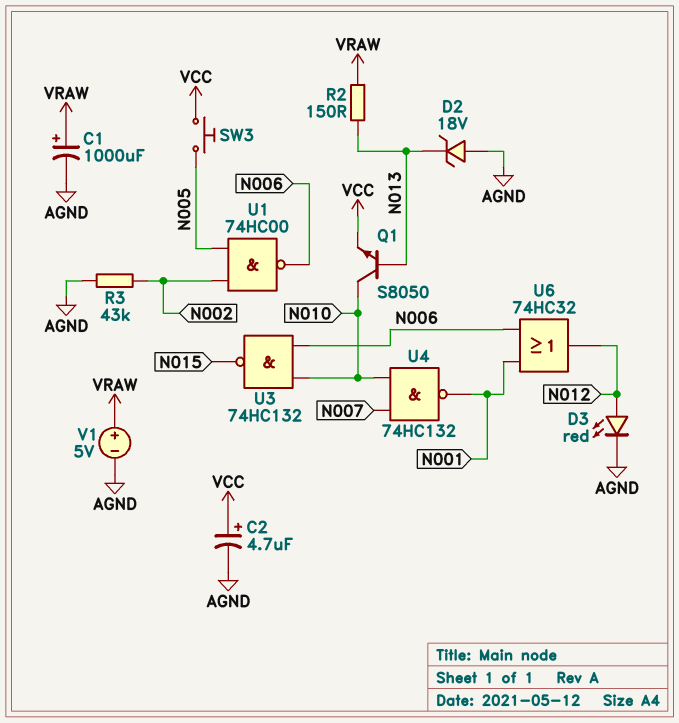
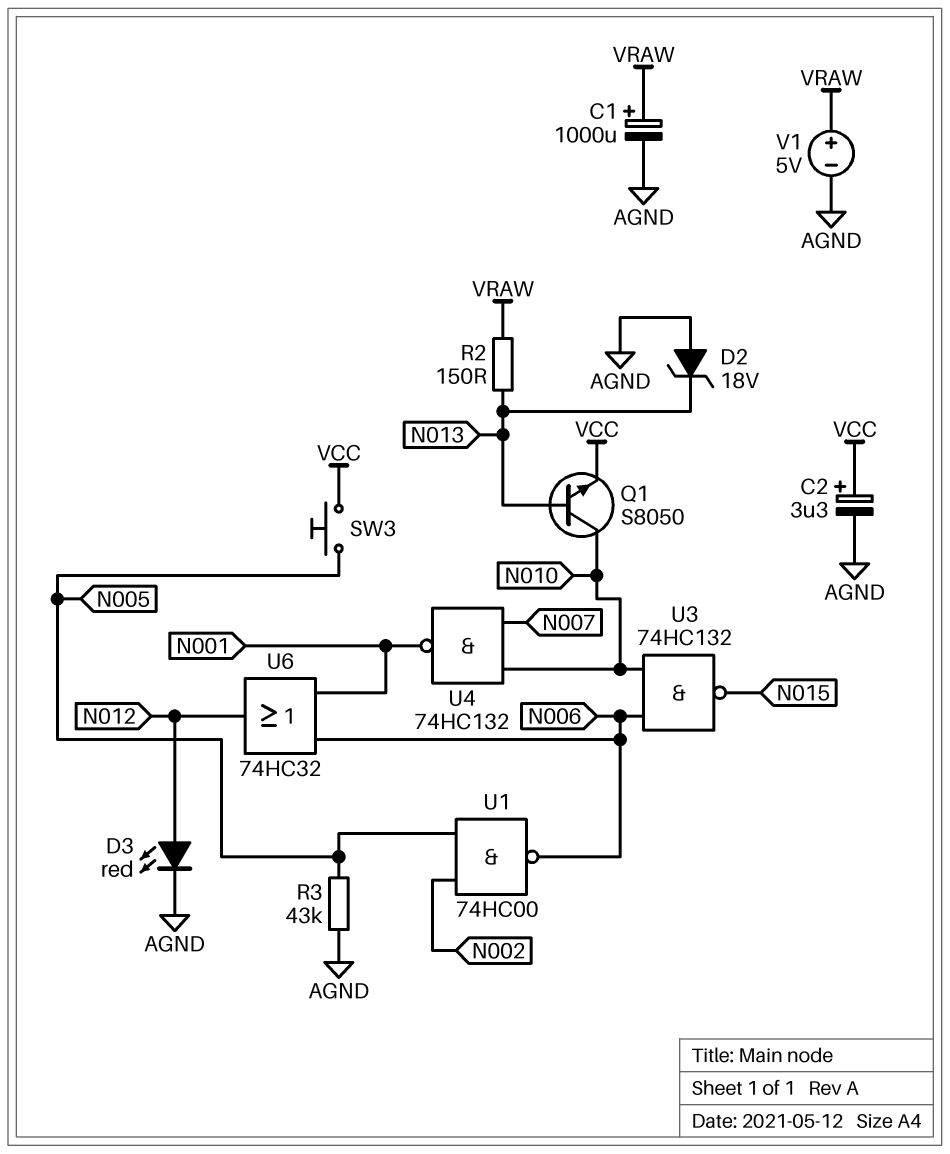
C2: 4.7uF (plus VCC, minus AGND) -> 3.3uF (plus VCC, minus AGND)
R3: 43k (AGND, N002) -> 43k (AGND, N005)

